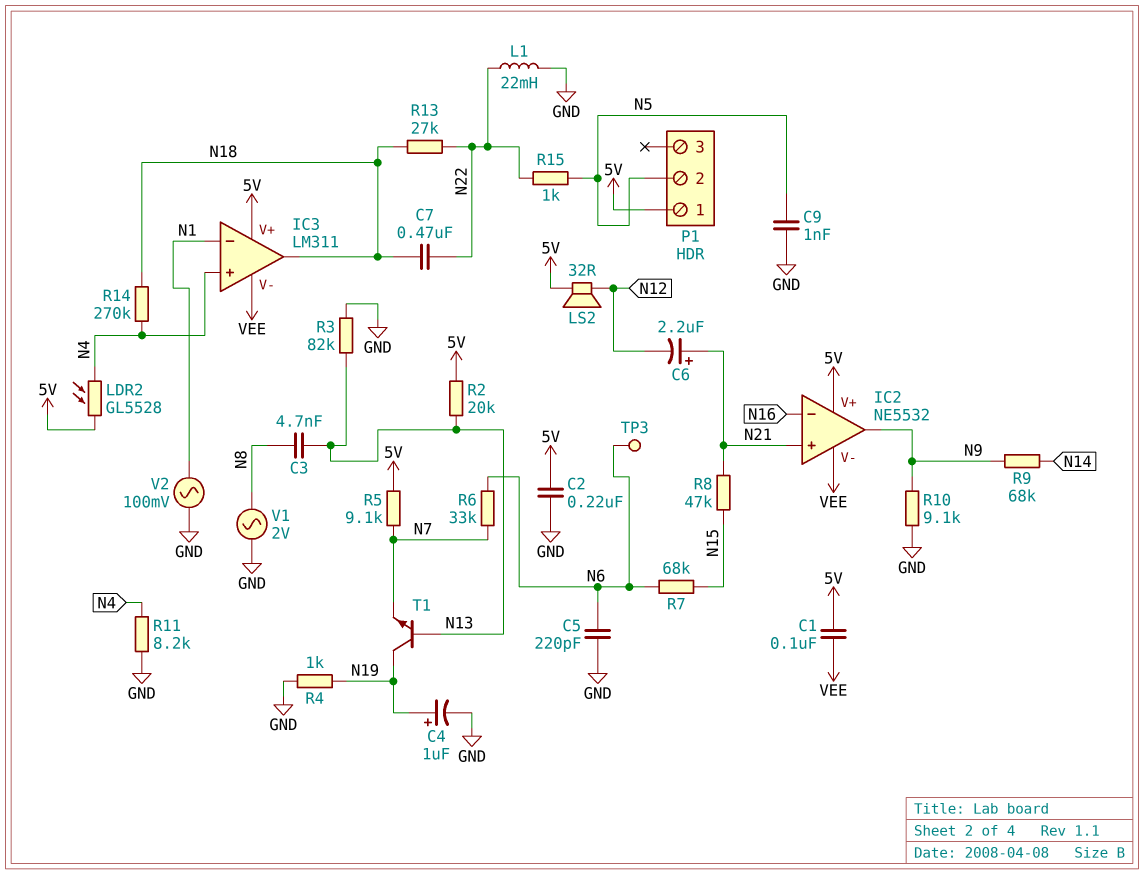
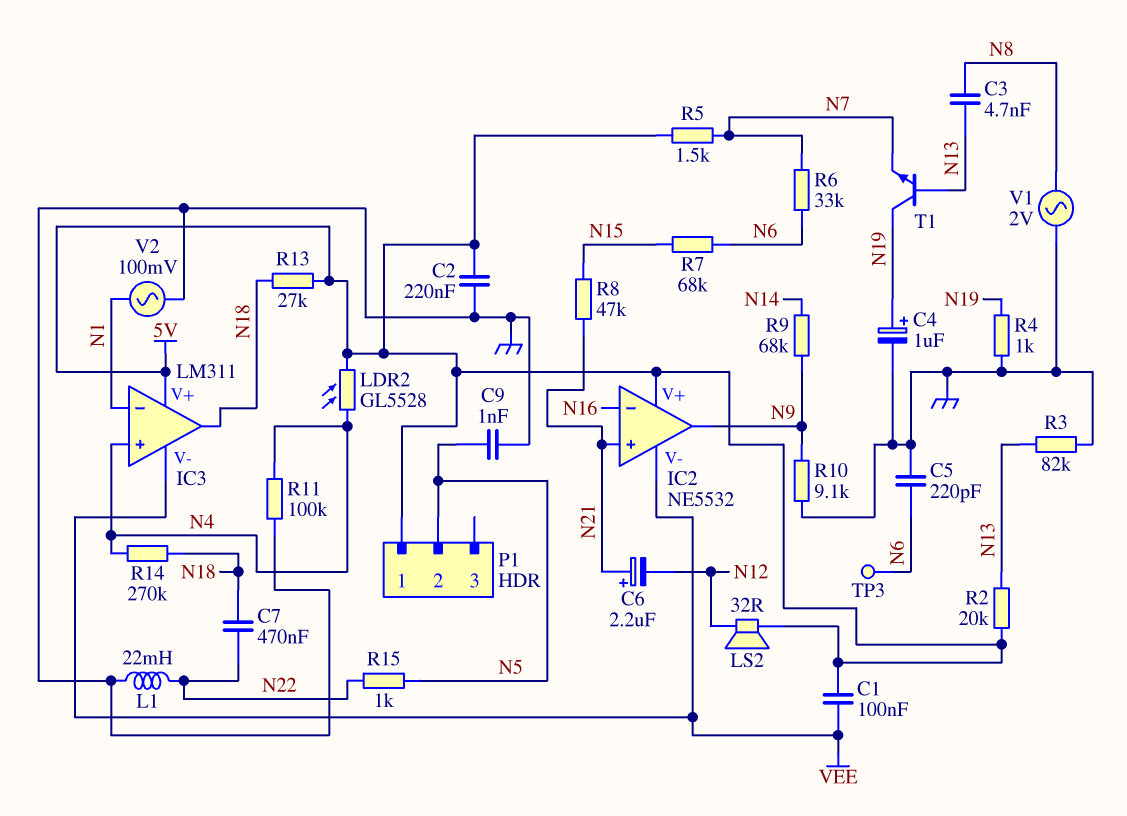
R5: 9.1k (5V, N7) -> 1.5k (5V, N7)
R11: 8.2k (GND, N4) -> 100k (GND, N4)
R13: 27k (N18, N22) -> 27k (5V, N18)

